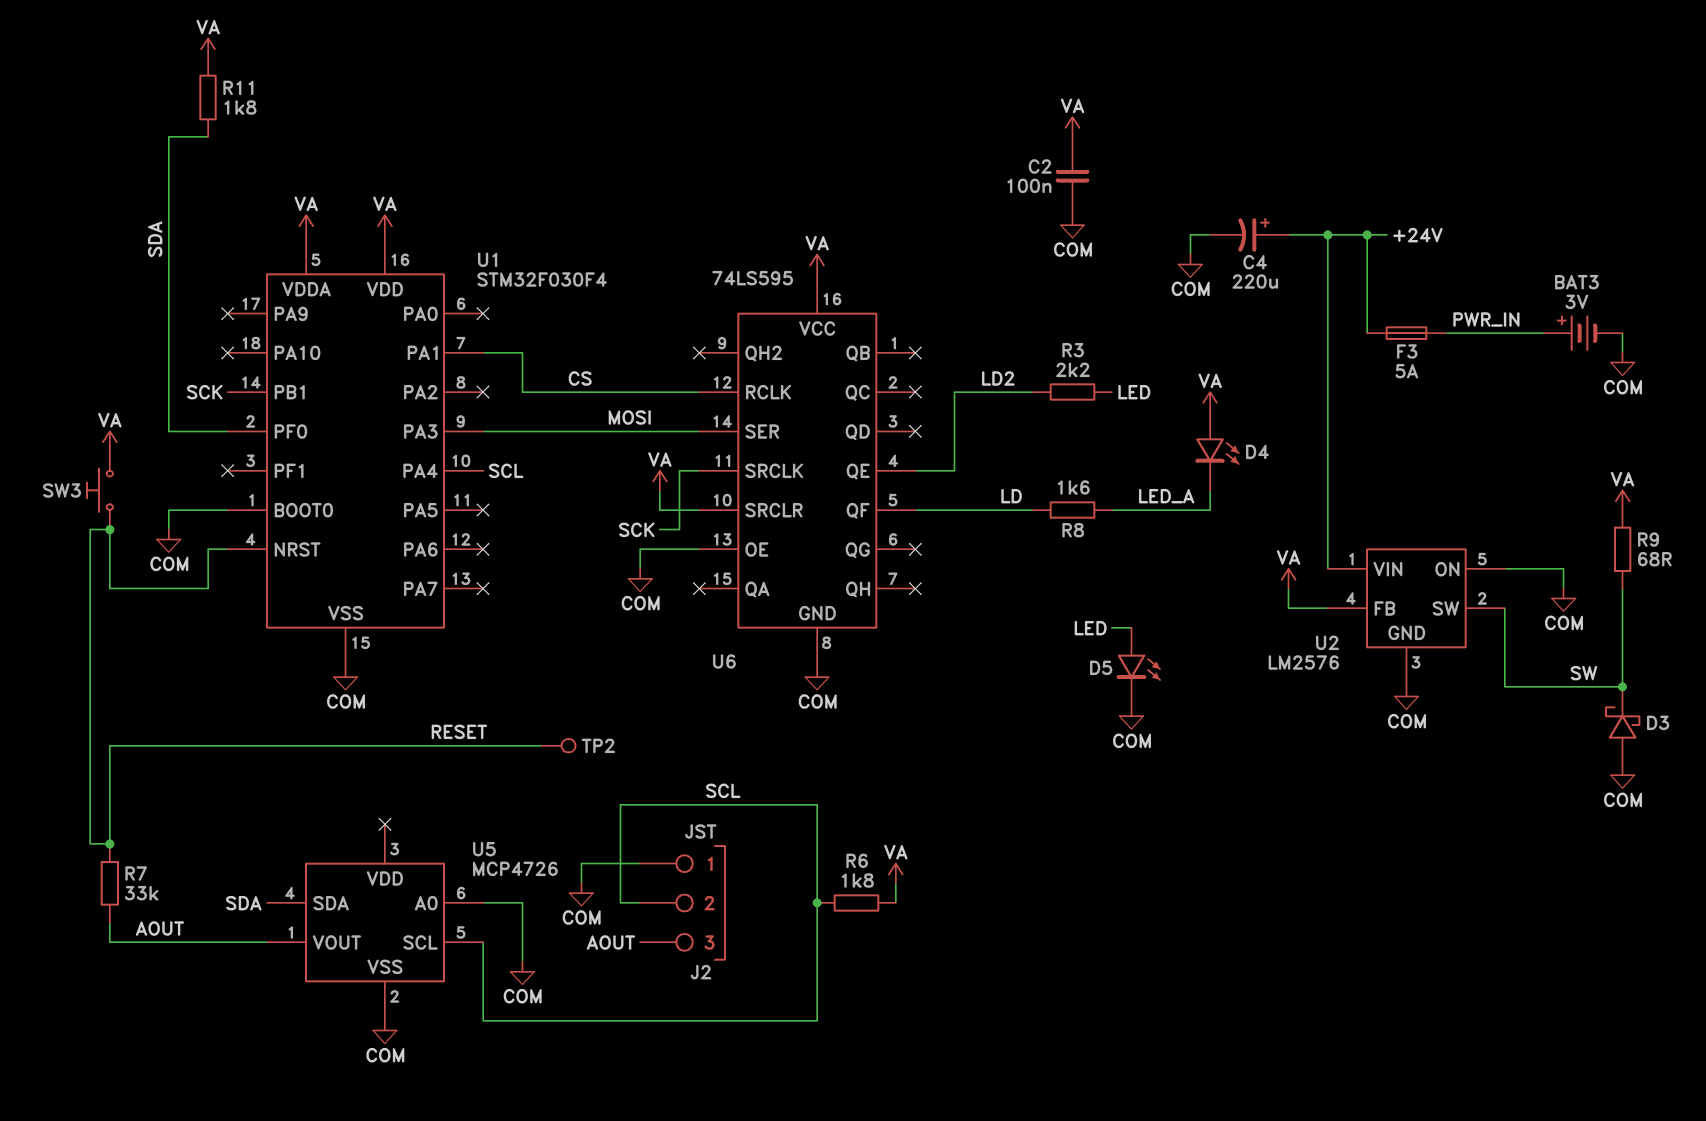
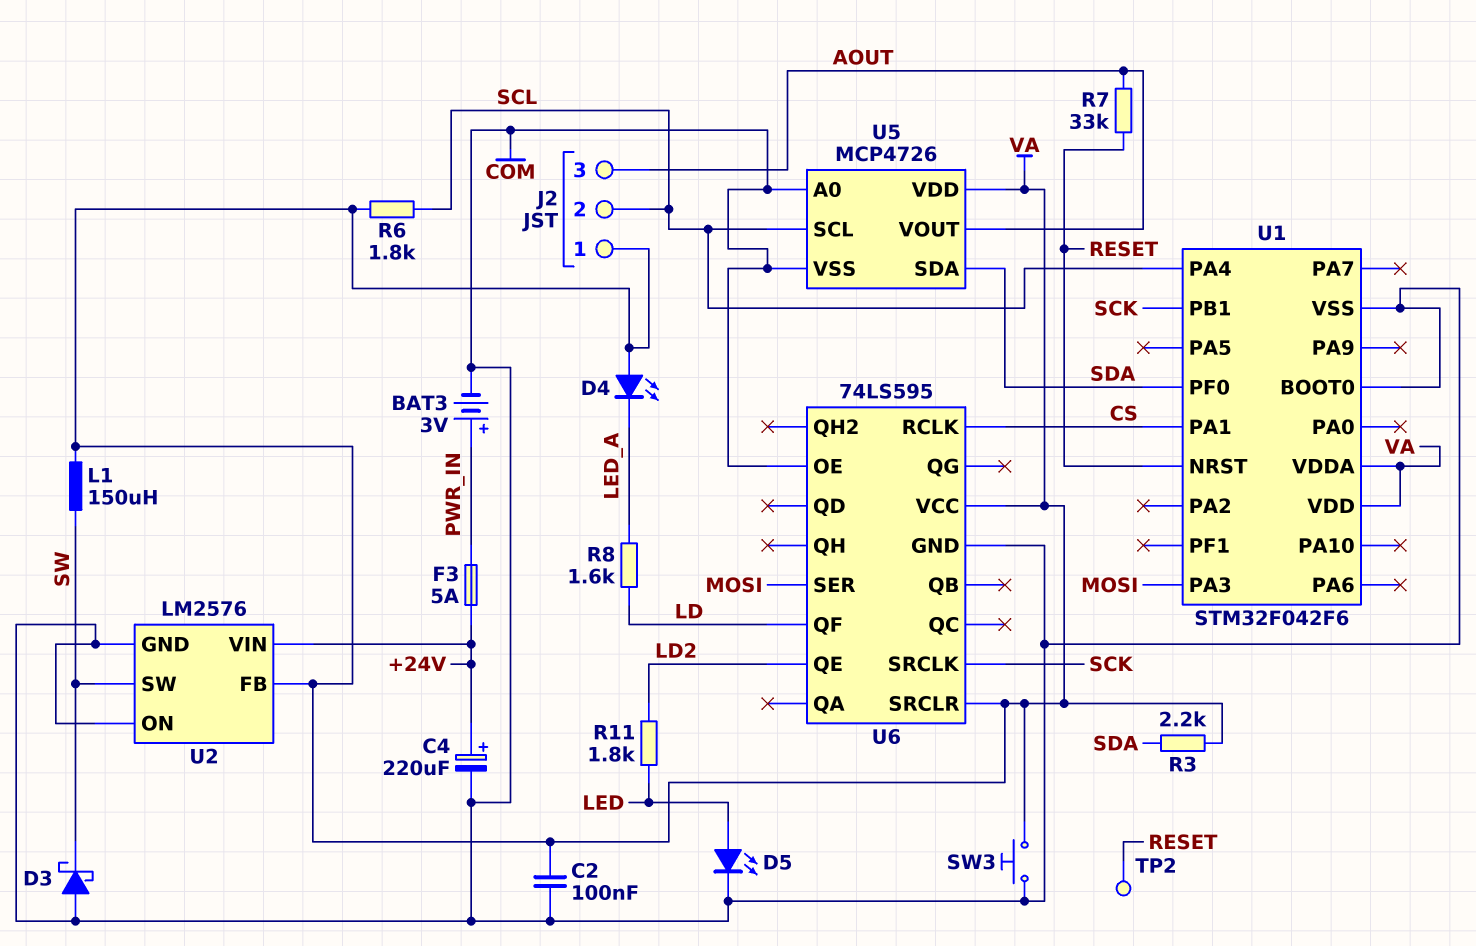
J2 pin 1: COM -> VA
L1: none -> 150uH (SW, VA)
R3: 2.2k (LD2, LED) -> 2.2k (SDA, VA)
R9: 68 (SW, VA) -> none
R11: 1.8k (SDA, VA) -> 1.8k (LD2, LED)
SW3: button (RESET, VA) -> button (COM, VA)
U1: STM32F030F4 -> STM32F042F6
U5 pin VDD: none -> VA

